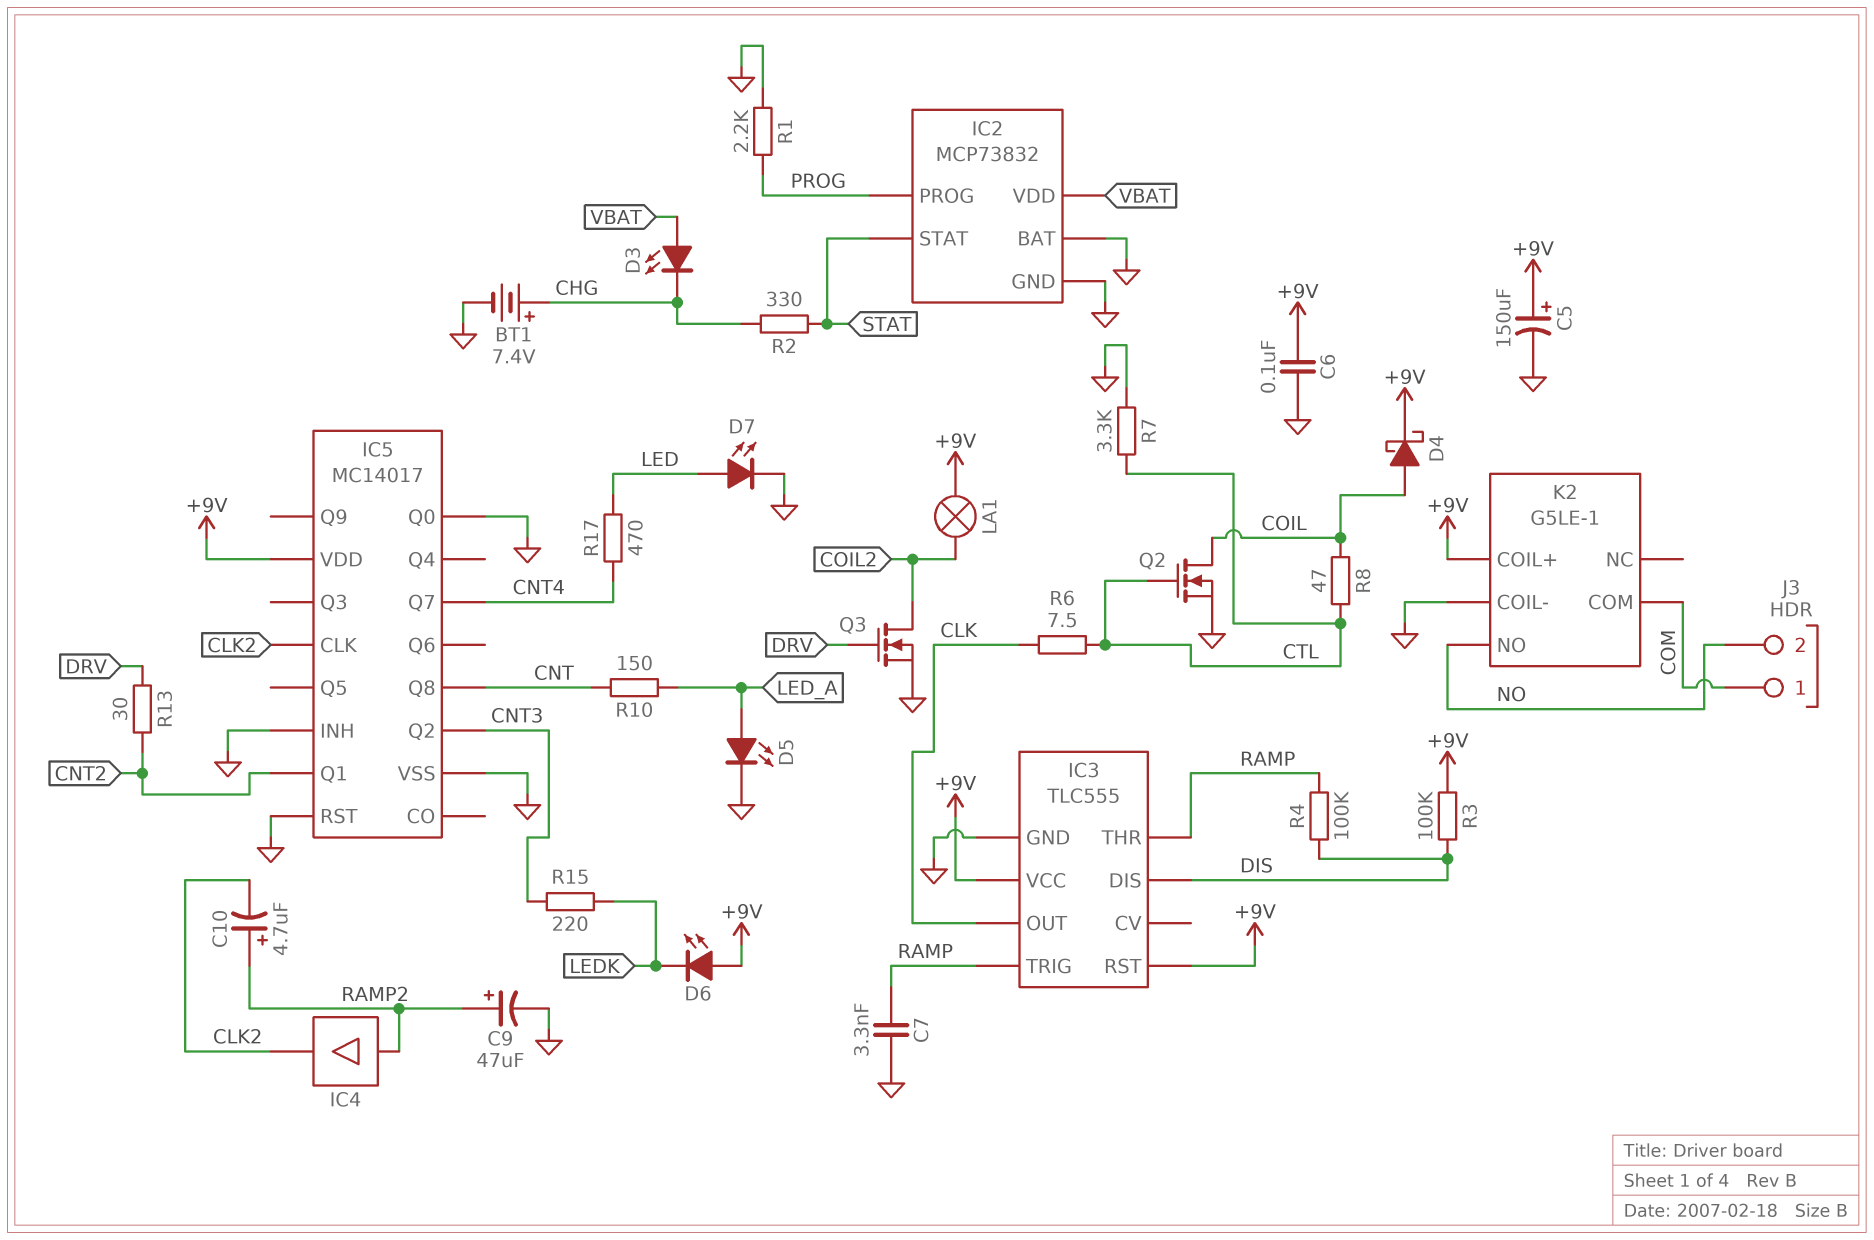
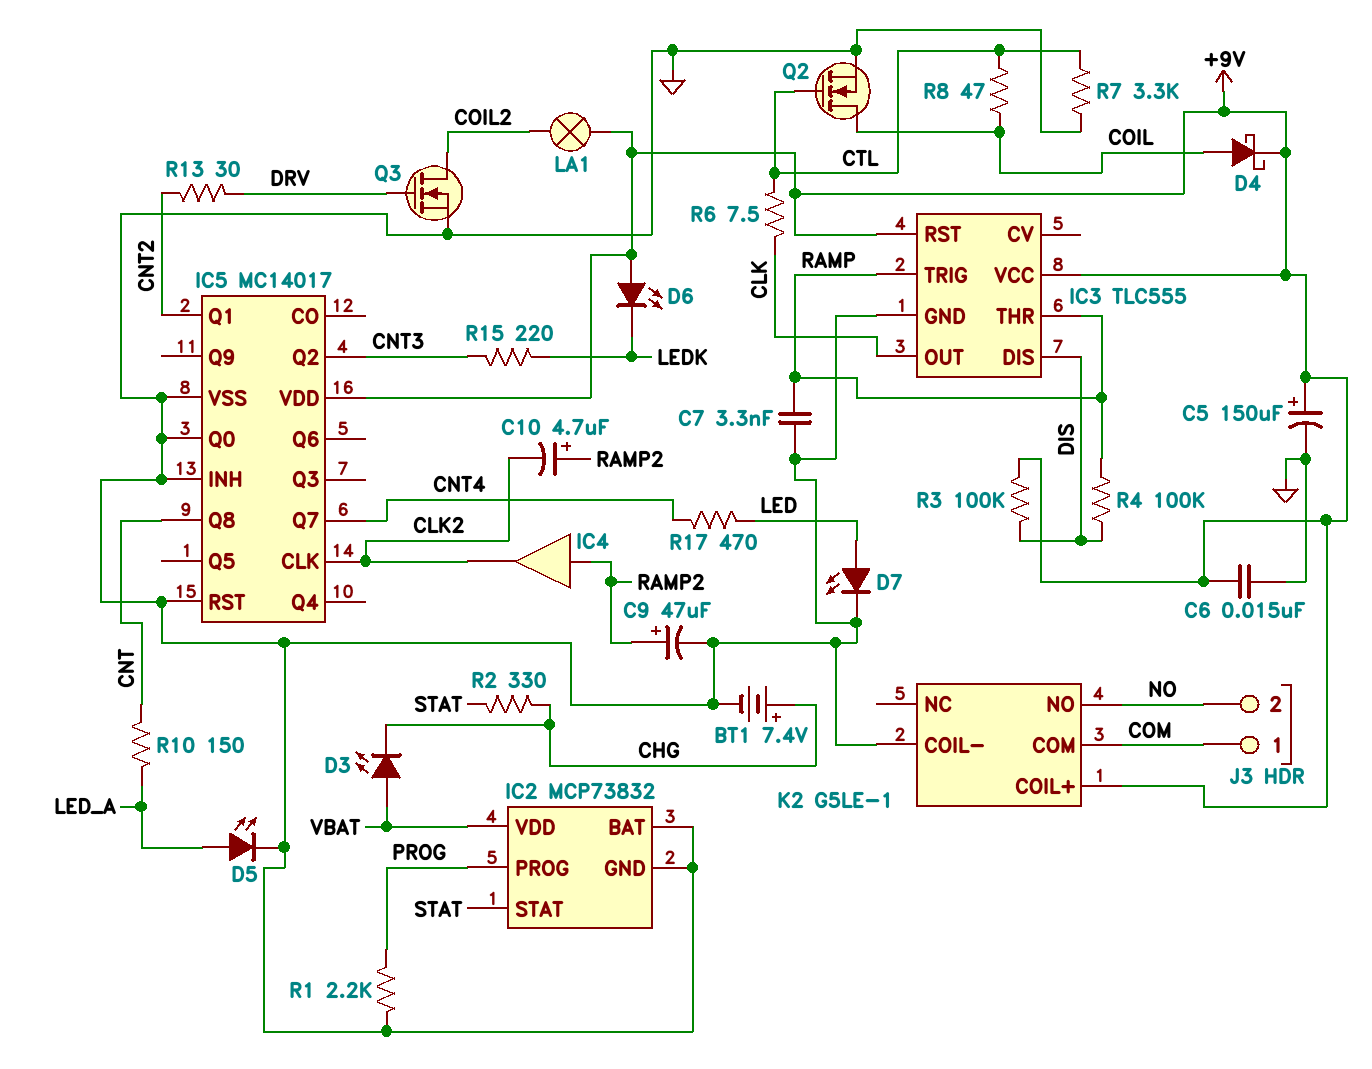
C6: 100nF (+9V, GND) -> 15nF (+9V, GND)

